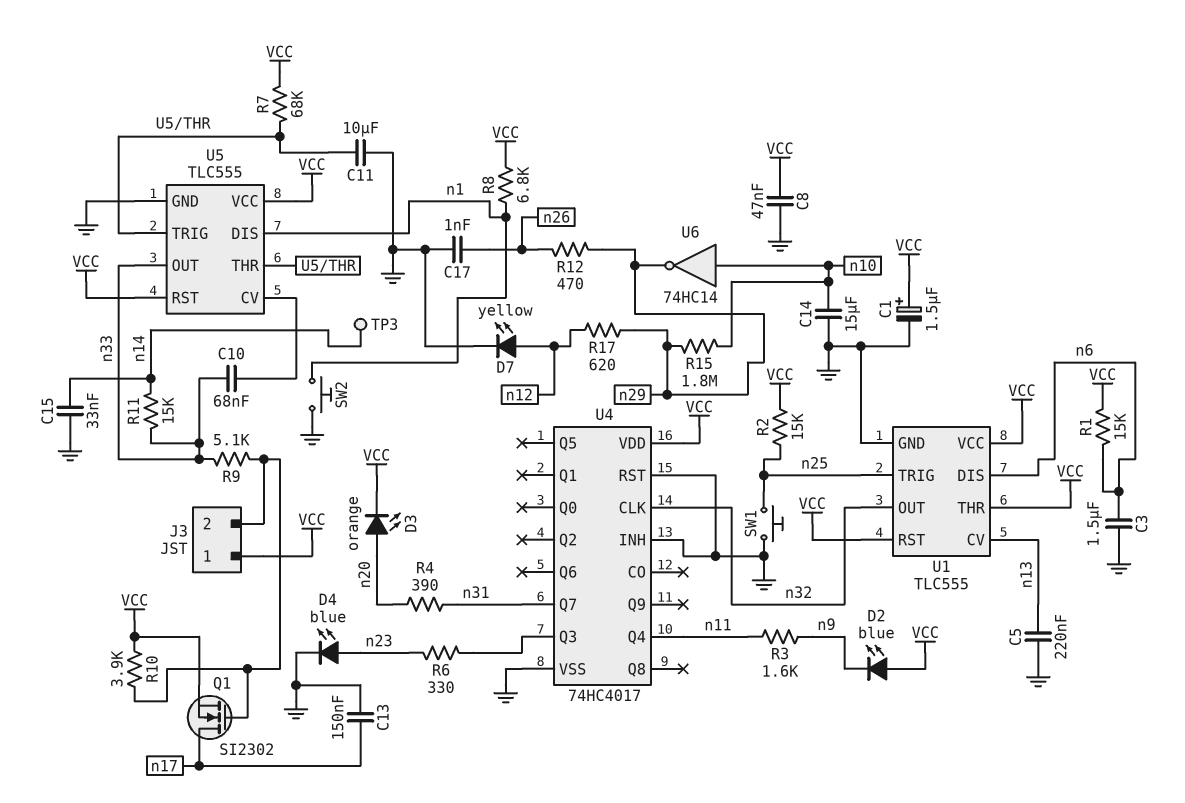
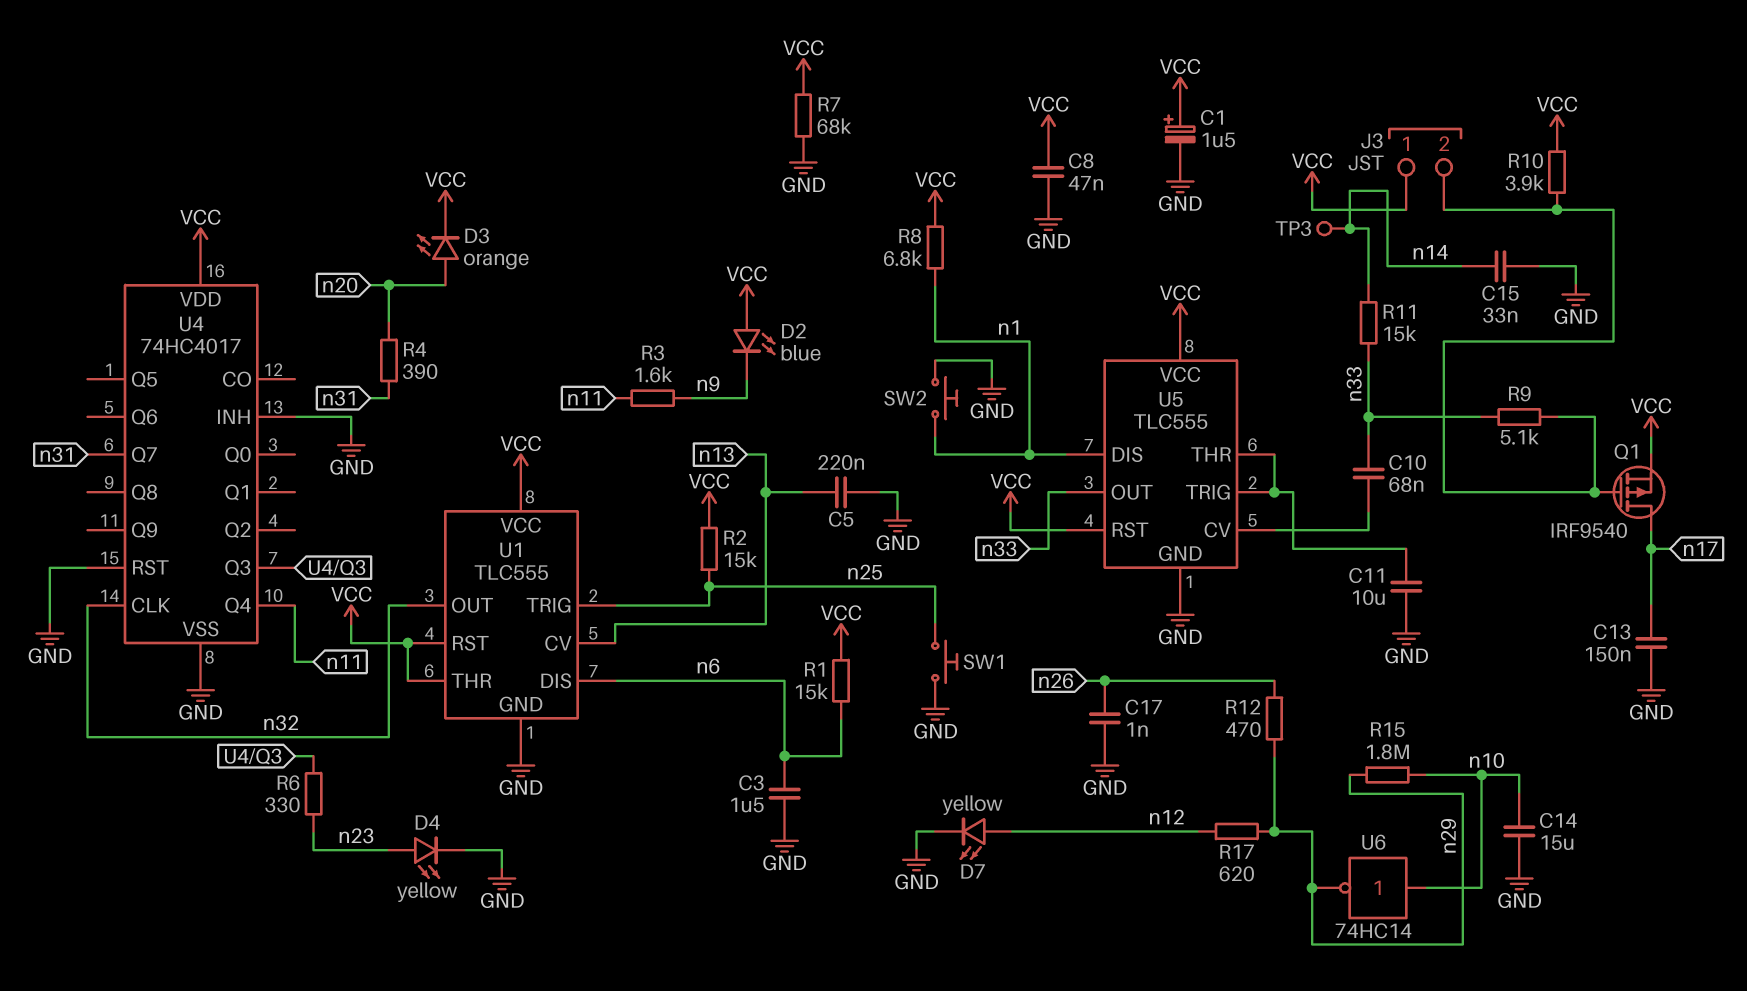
D4: LED blue (A n23, K GND) -> LED yellow (A n23, K GND)
Q1: NMOS SI2302 (G J3/2, D n17, S VCC) -> PMOS IRF9540 (G J3/2, D n17, S VCC)
R7: 68k (U5/THR, VCC) -> 68k (GND, VCC)

